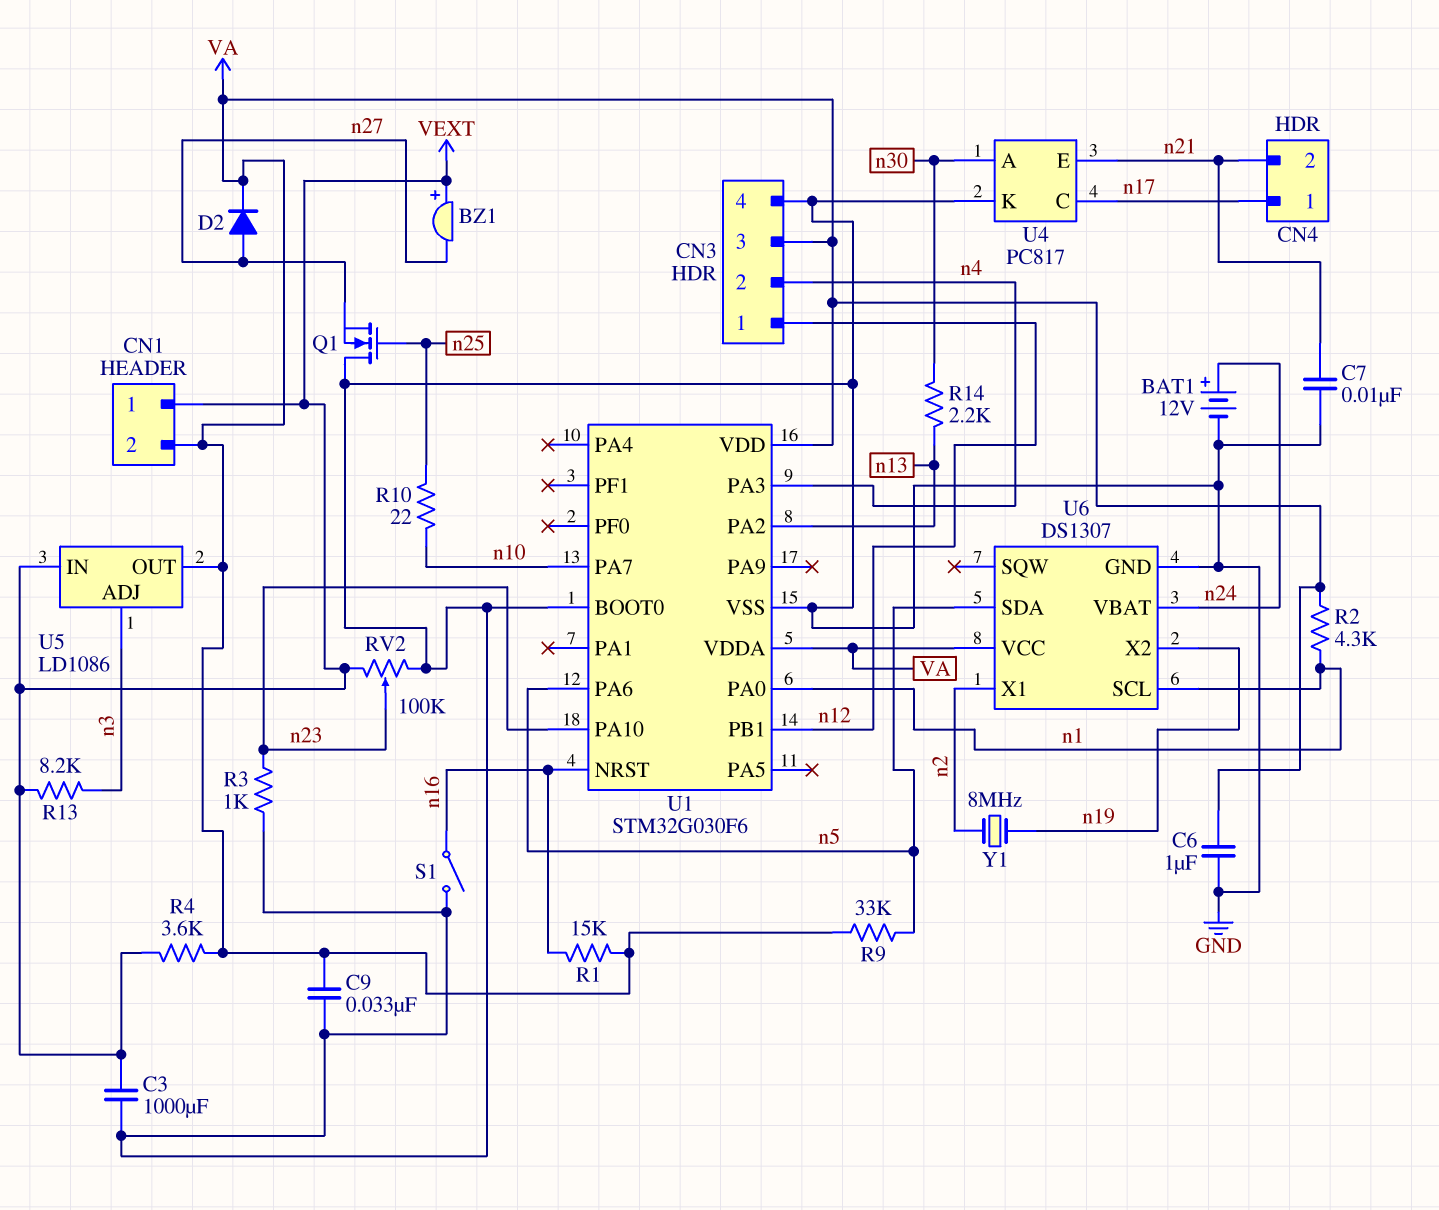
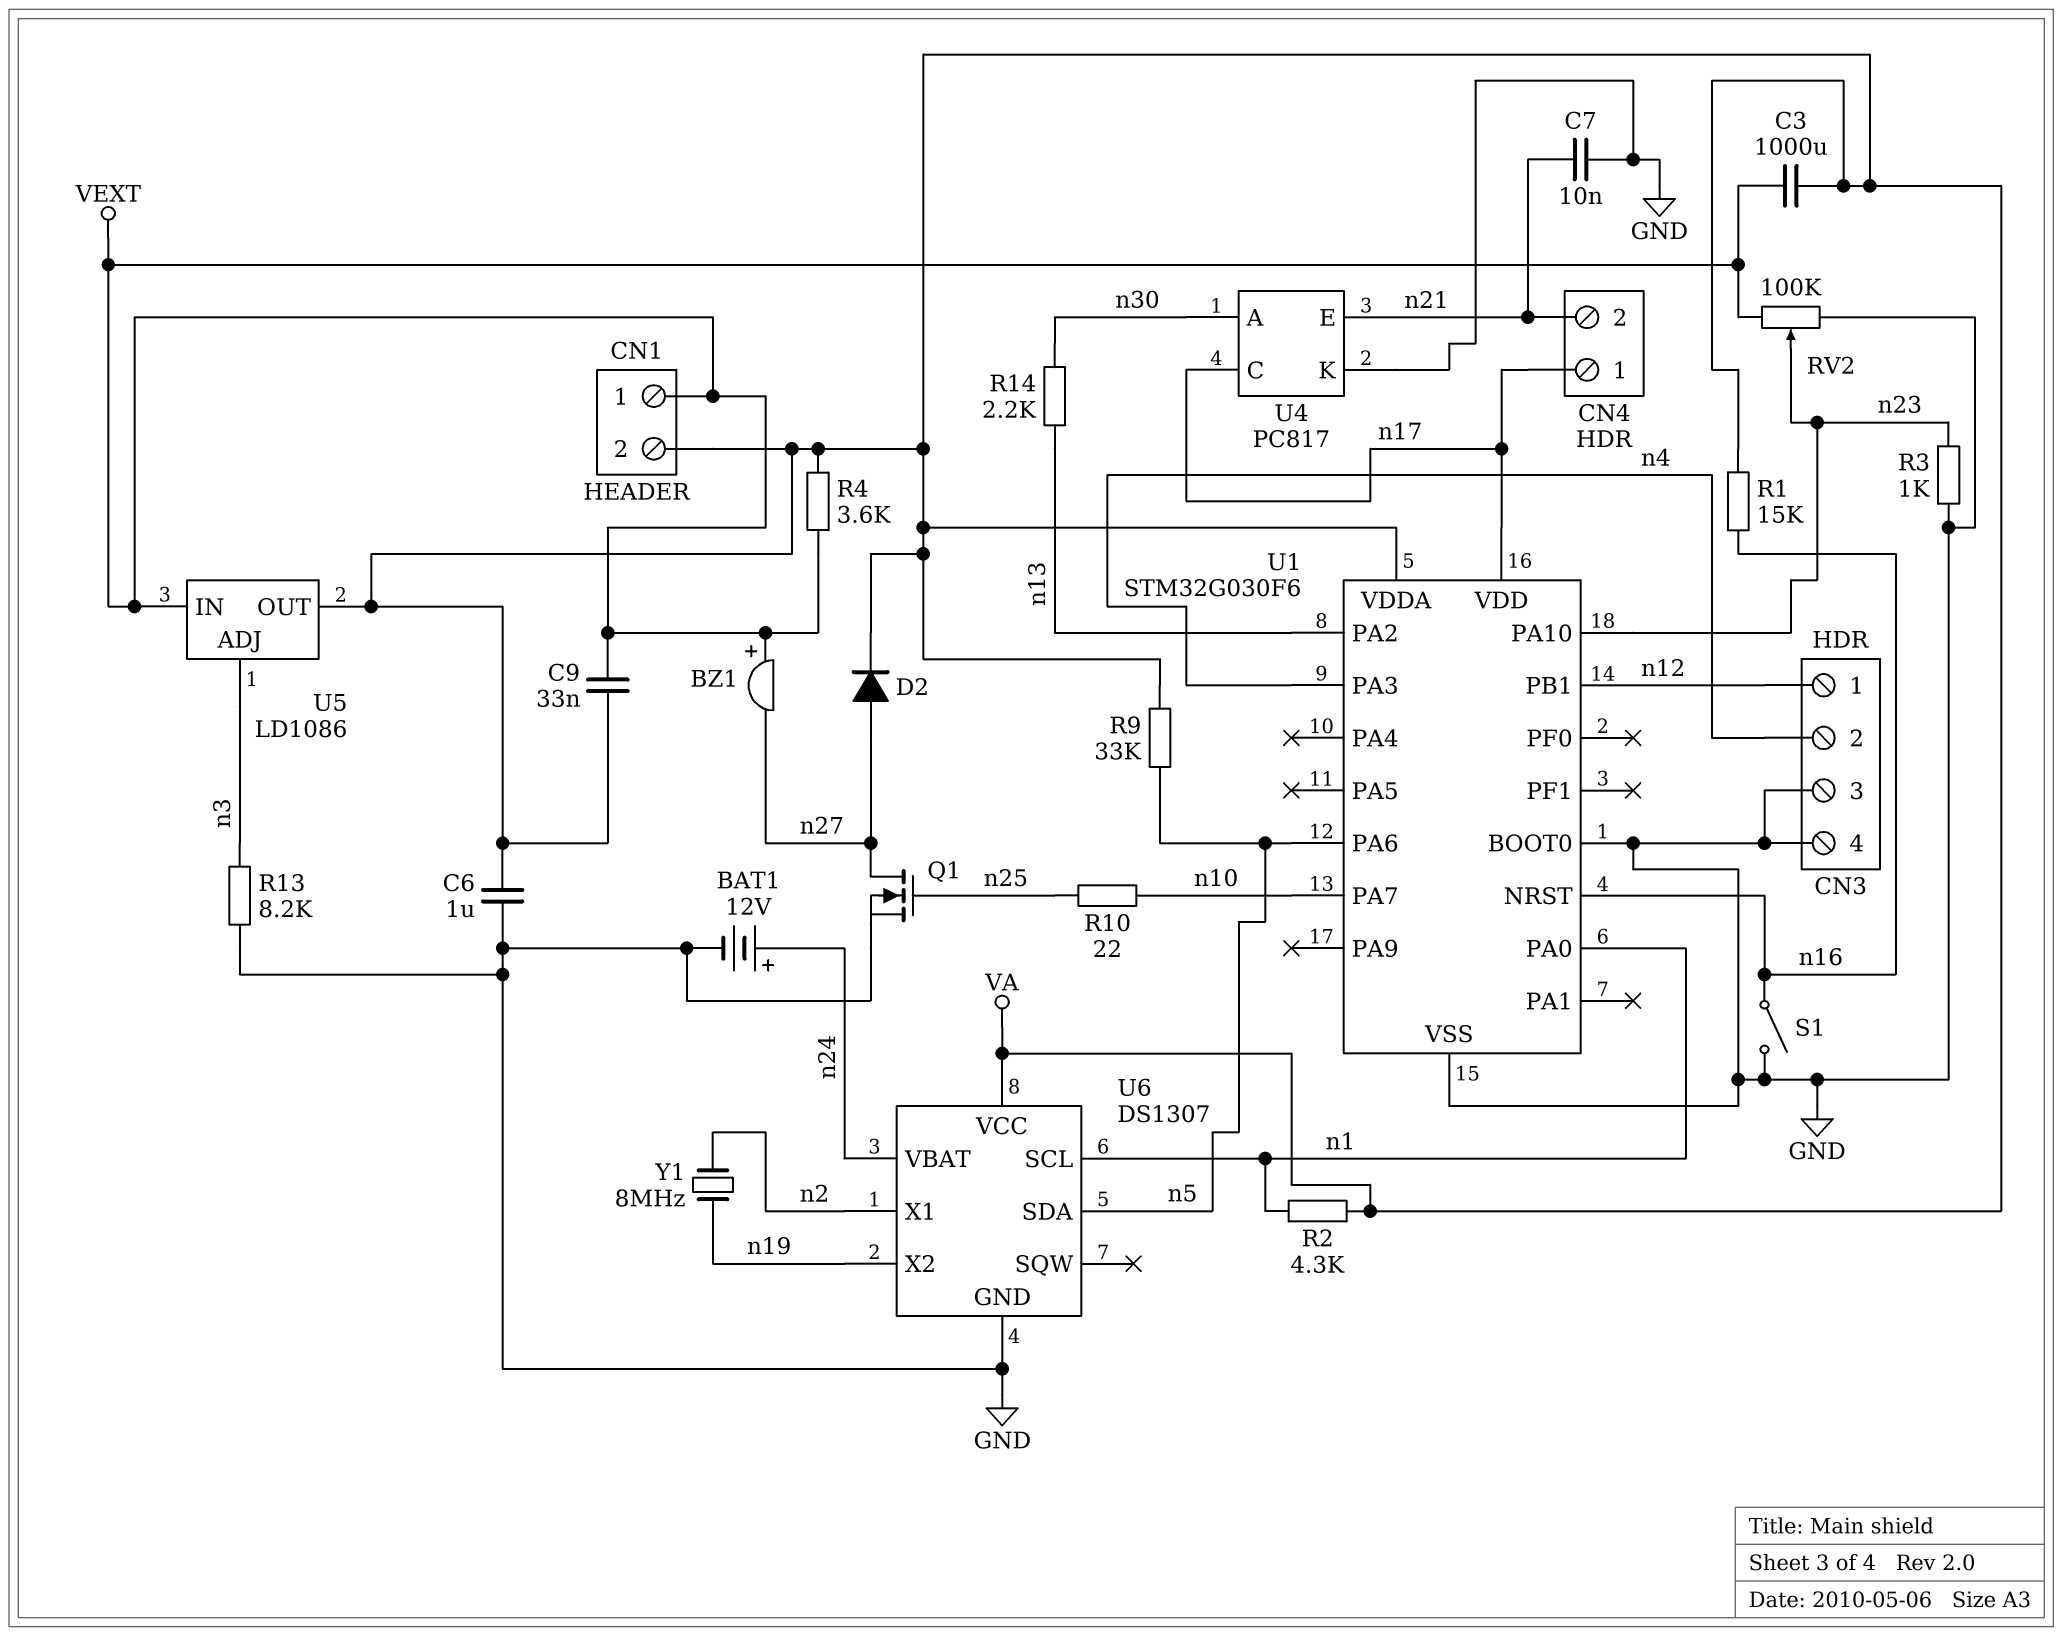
C3: 1000uF (GND, VEXT) -> 1000uF (VA, VEXT)
C9: 33nF (GND, VA) -> 33nF (VA, VEXT)
CN3 pin 3: VA -> GND
Q1: NMOS (G n25, D GND, S n27) -> NMOS (G n25, D n27, S GND)
R13: 8.2k (VEXT, n3) -> 8.2k (GND, n3)
U1 pin VDD: VA -> n17

